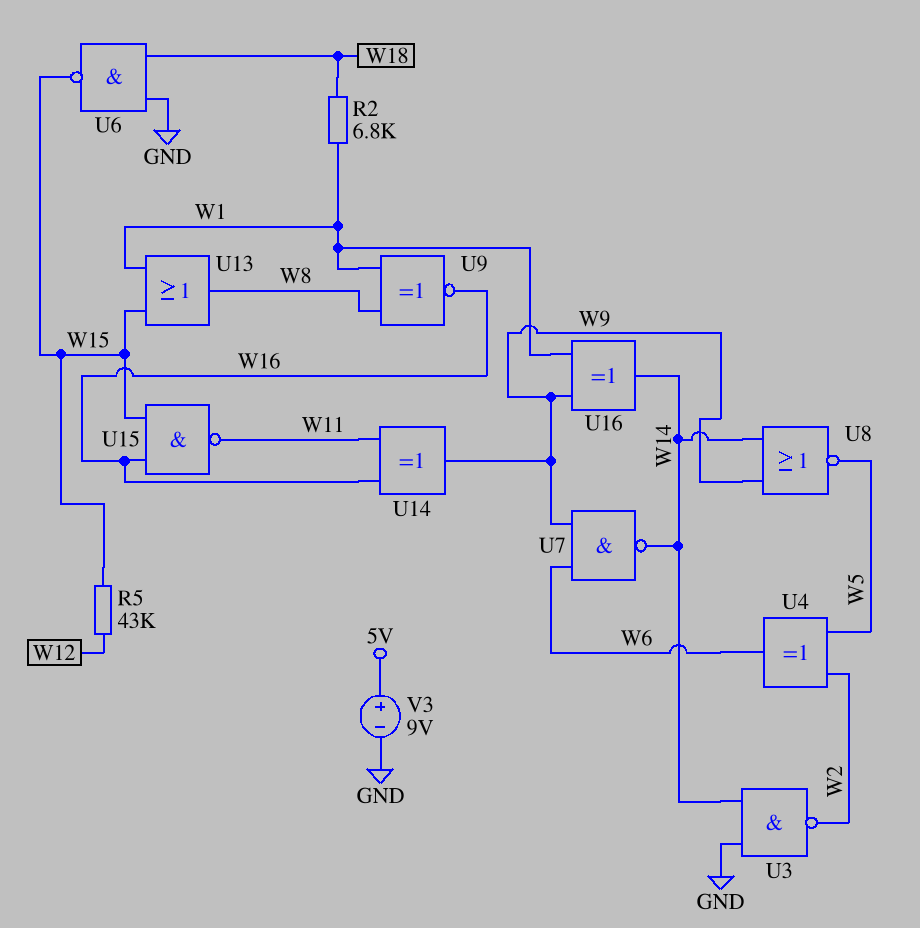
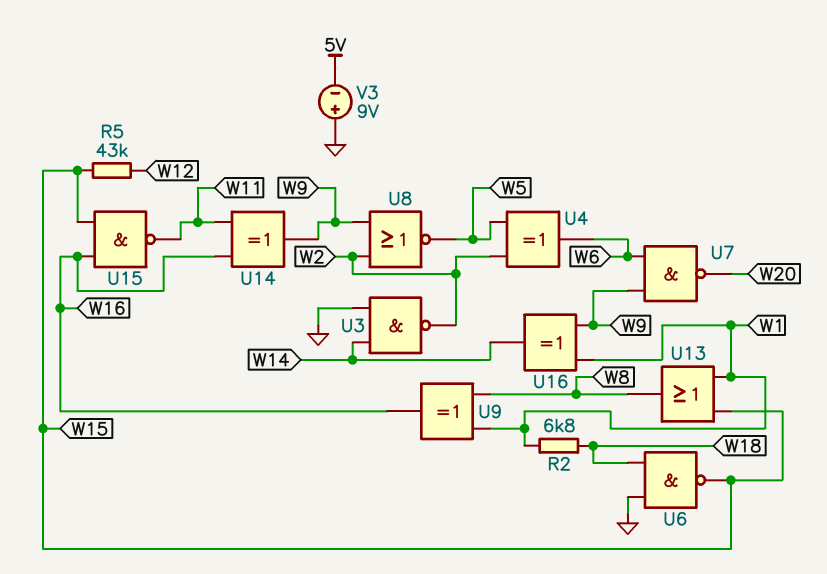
U7: NAND (in W6, in W9, out W14) -> NAND (in W6, in W9, out W20)
U8: NOR (in W9, in W14, out W5) -> NOR (in W2, in W9, out W5)
U9: XNOR (in W1, in W8, out W16) -> XOR (in W1, in W8, out W16)
V3: 9V (plus 5V, minus GND) -> 9V (plus GND, minus 5V)

